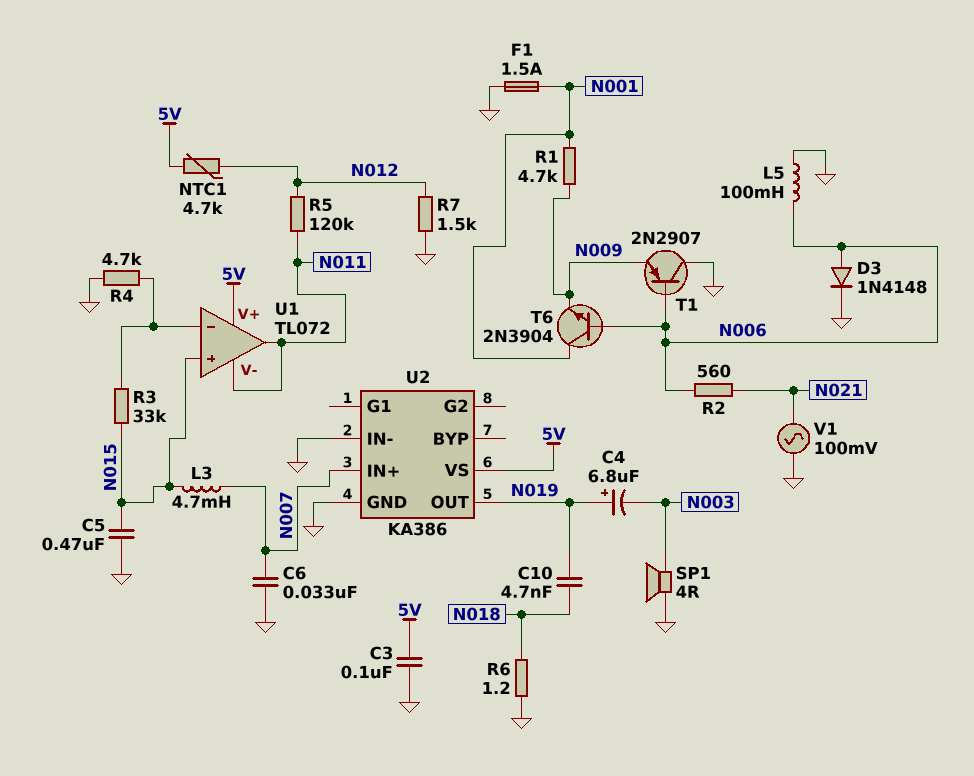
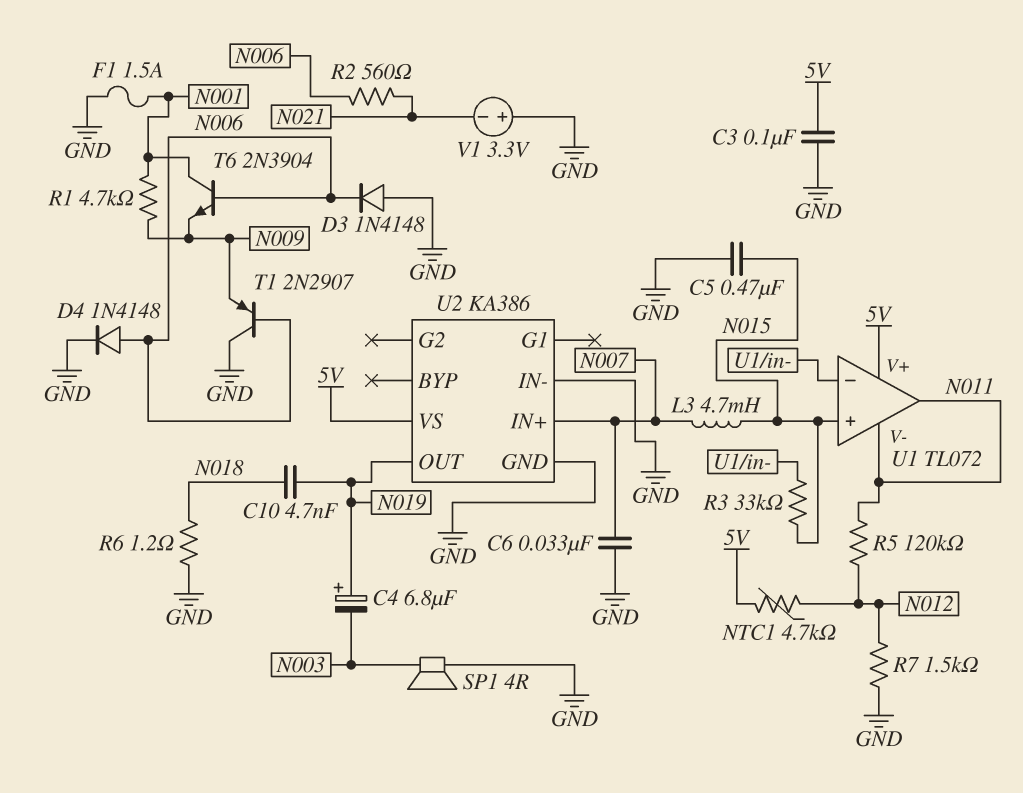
D3: diode 1N4148 (A N006, K GND) -> diode 1N4148 (A GND, K N006)
D4: none -> diode 1N4148 (A N006, K GND)
L5: 100mH (GND, N006) -> none
R4: 4.7k (GND, U1/in-) -> none
V1: AC 100mV (GND, N021) -> 3.3V (plus GND, minus N021)

